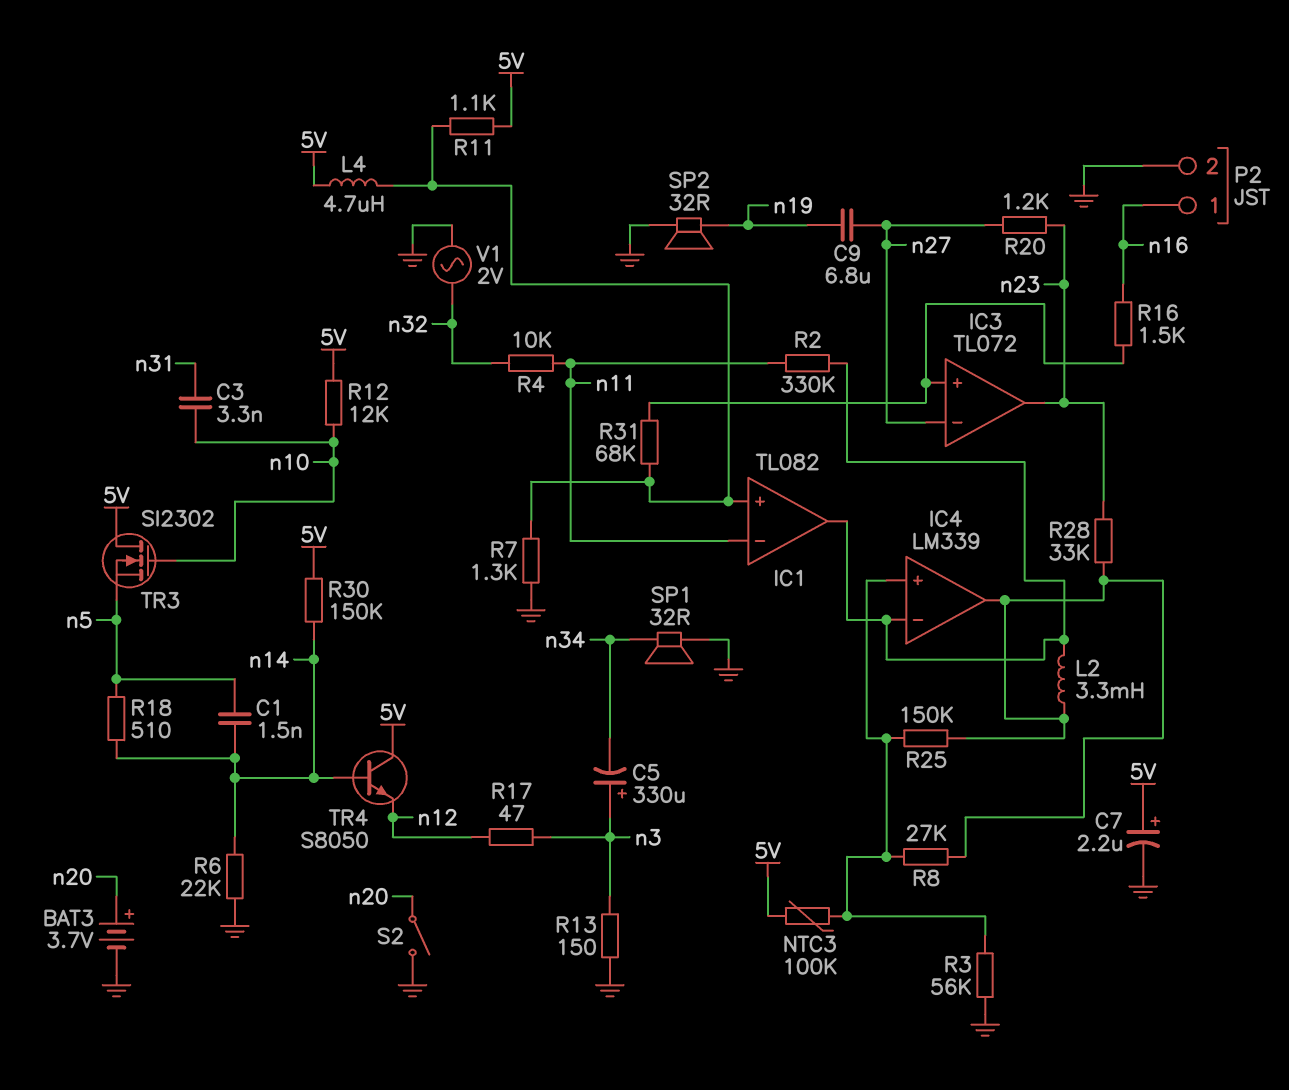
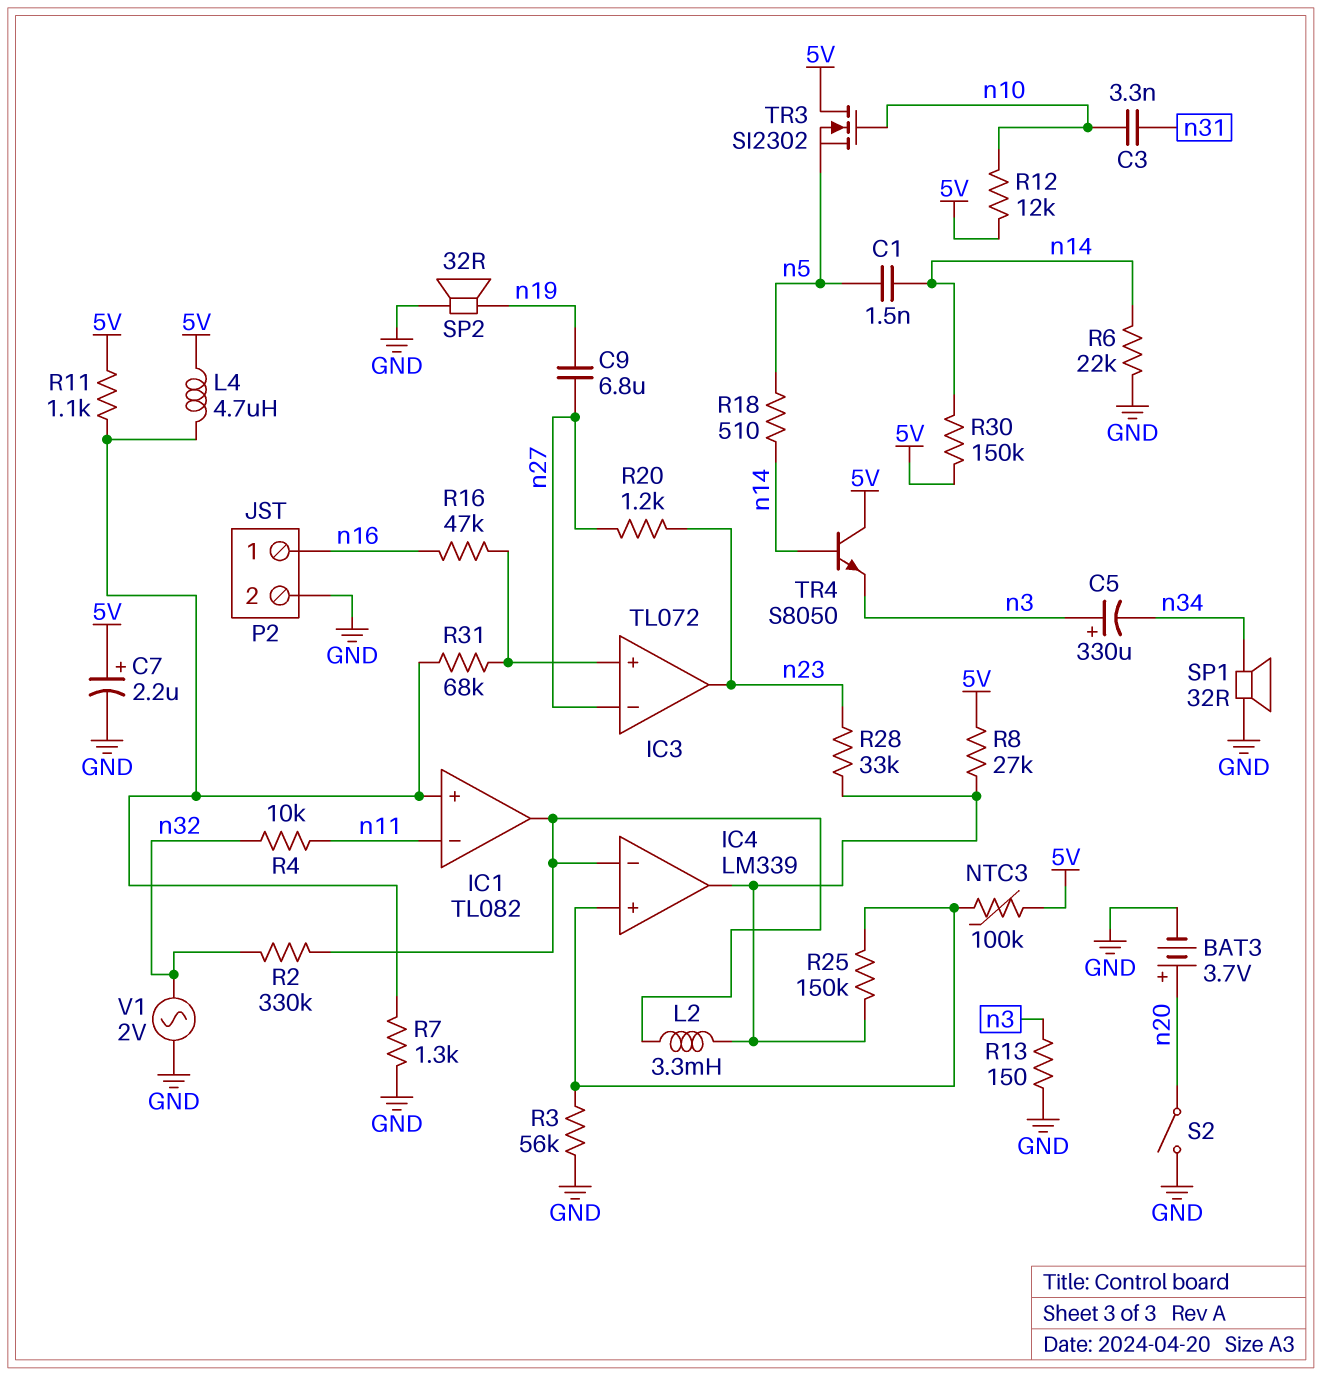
R2: 330k (IC1/out, n11) -> 330k (IC1/out, n32)
R8: 27k (IC4/in+, IC4/out) -> 27k (5V, IC4/out)
R16: 1.5k (IC3/in+, n16) -> 47k (IC3/in+, n16)
R17: 47 (n3, n12) -> none
TR4: NPN S8050 (B n14, C 5V, E n12) -> NPN S8050 (B n14, C 5V, E n3)

